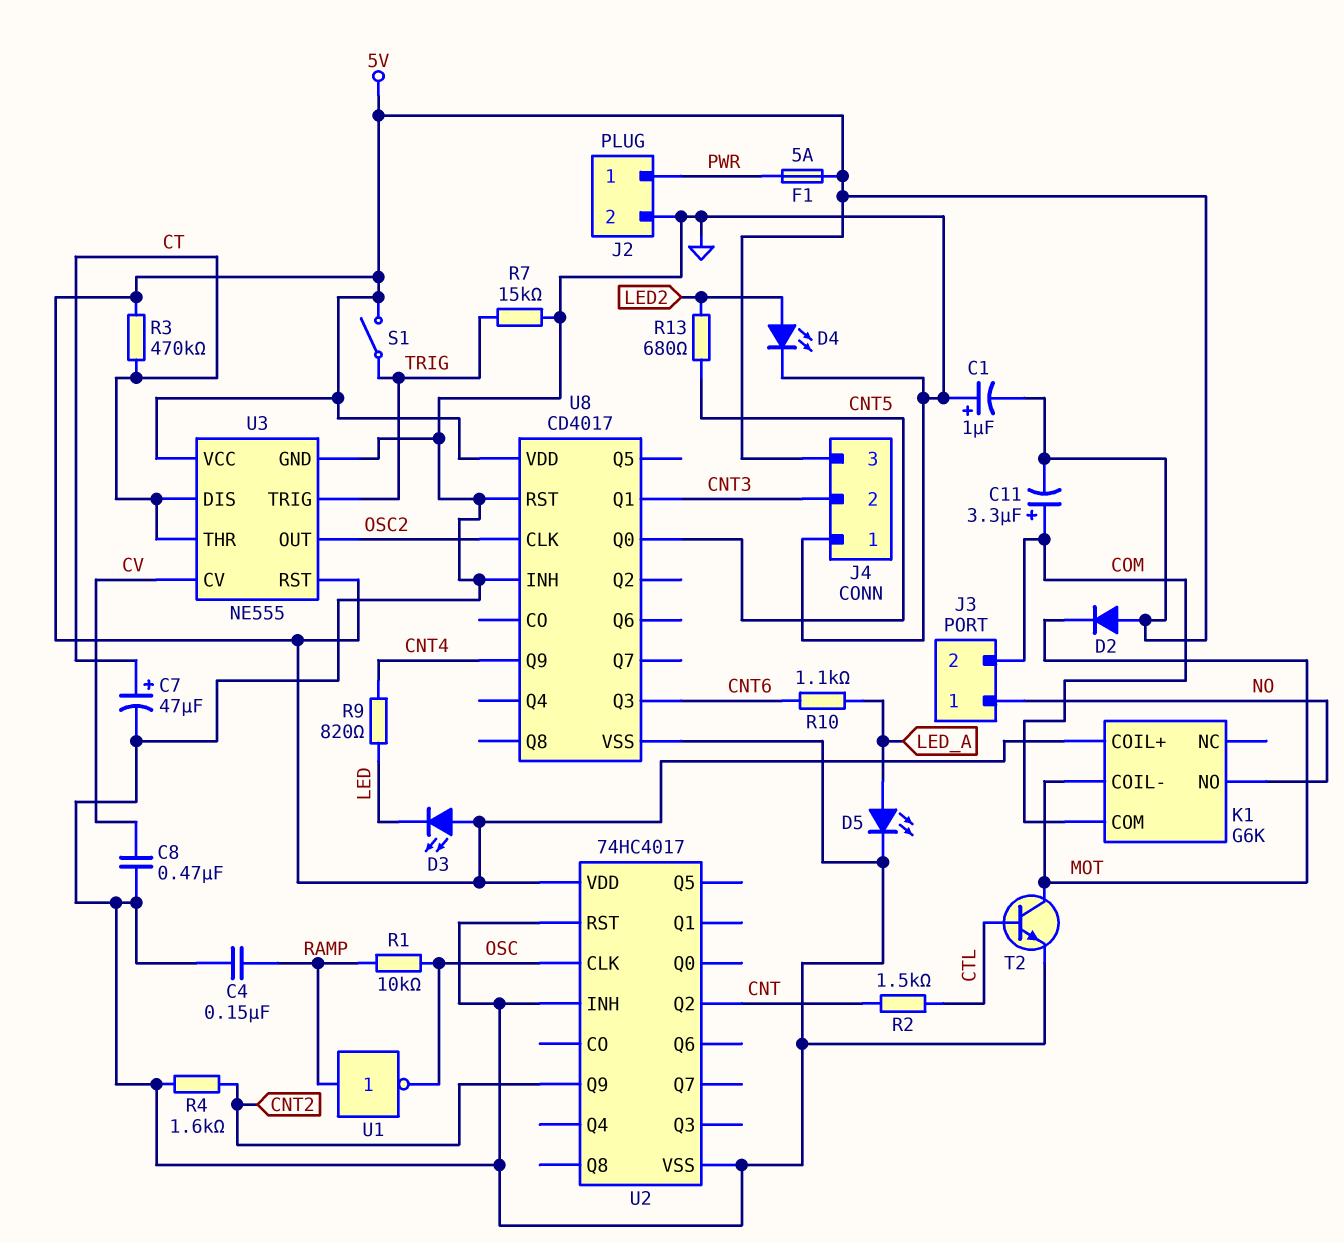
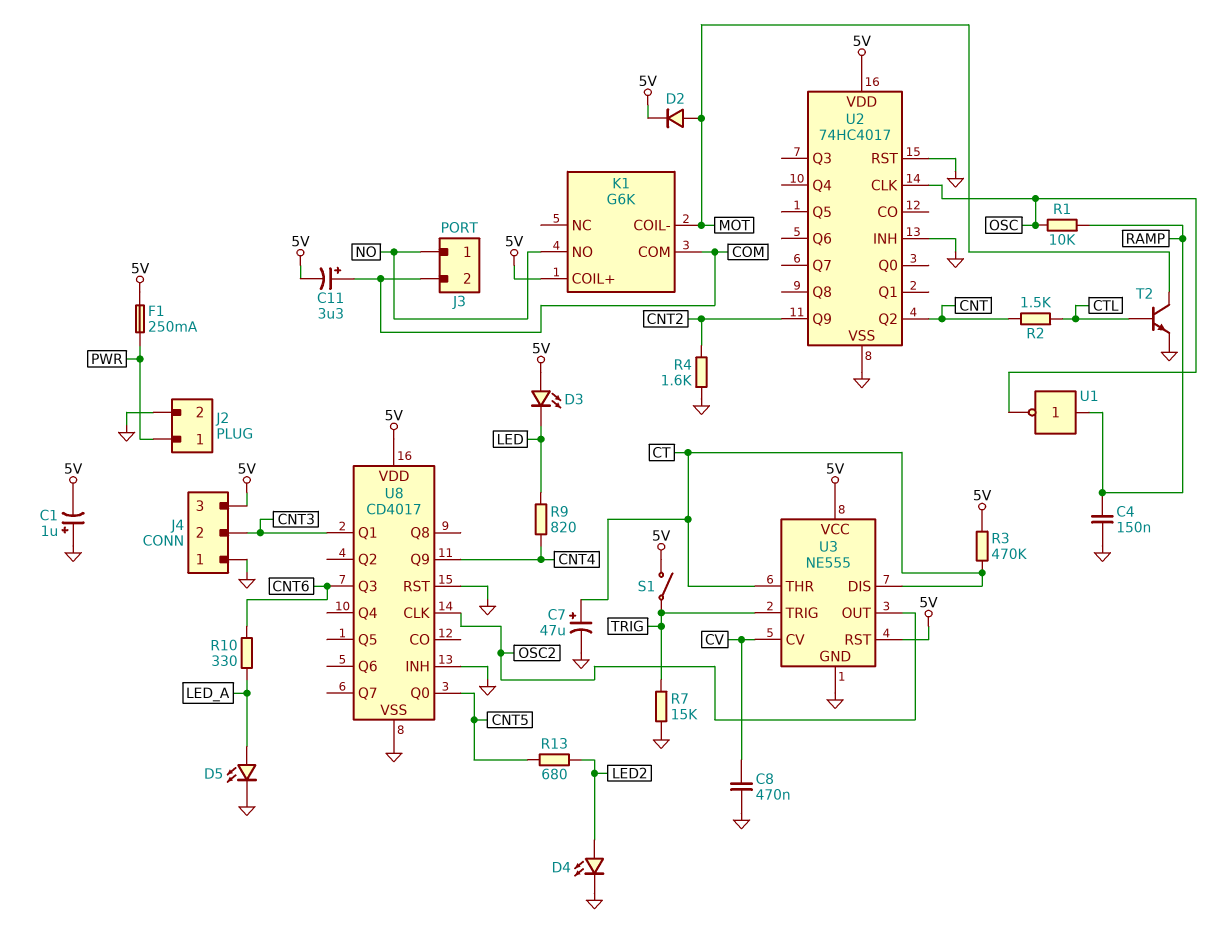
D2: diode (A 5V, K MOT) -> diode (A MOT, K 5V)
F1: 5A (5V, PWR) -> 250mA (5V, PWR)
R10: 1.1k (CNT6, LED_A) -> 330 (CNT6, LED_A)

